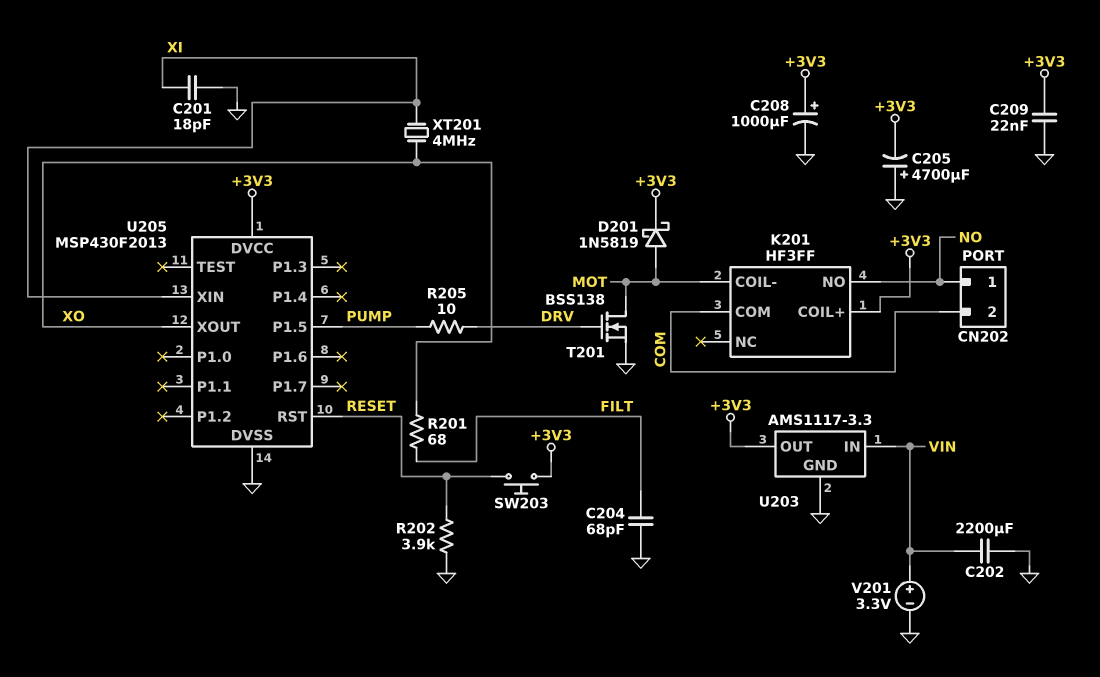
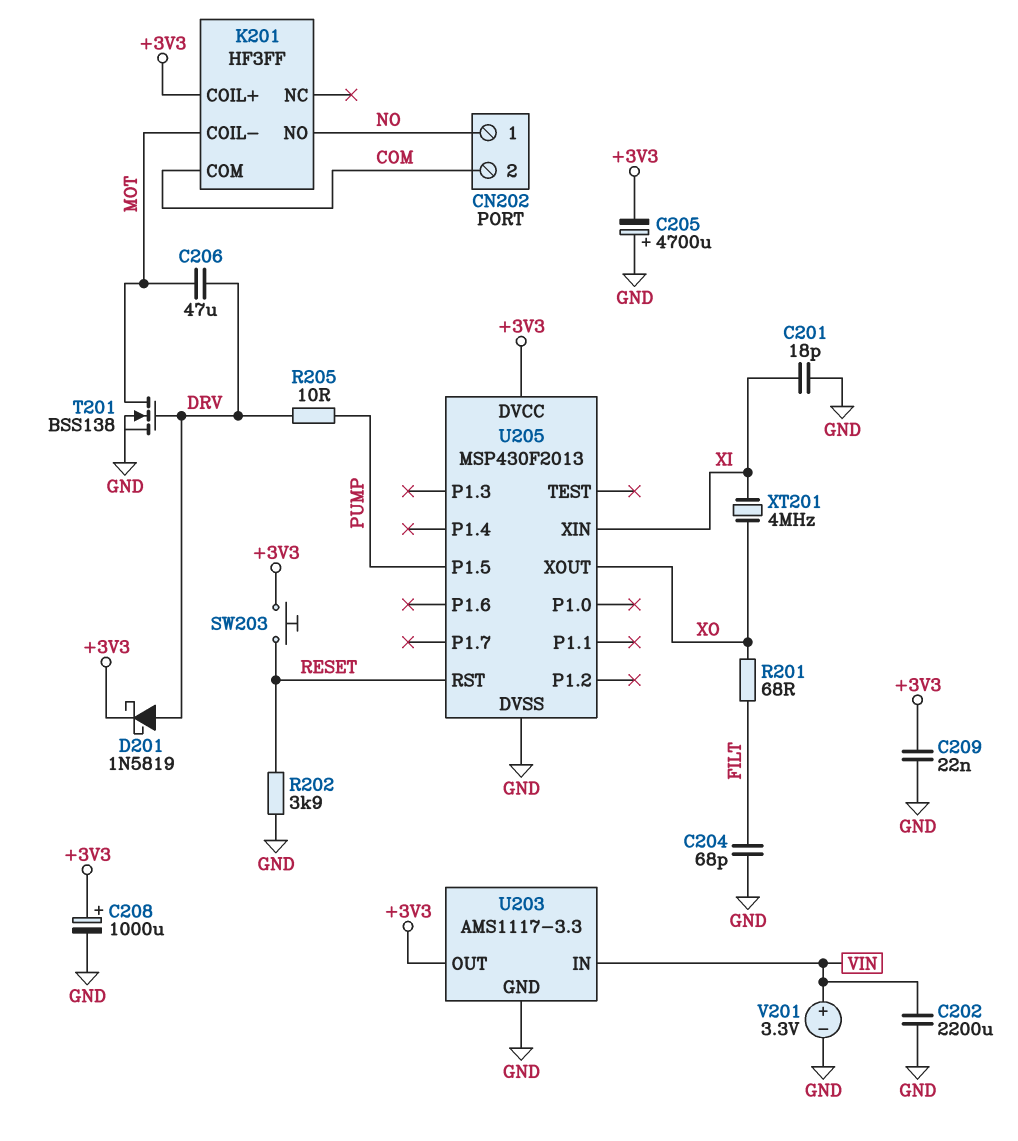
C206: none -> 47uF (DRV, MOT)
D201: schottky 1N5819 (A MOT, K +3V3) -> schottky 1N5819 (A DRV, K +3V3)

